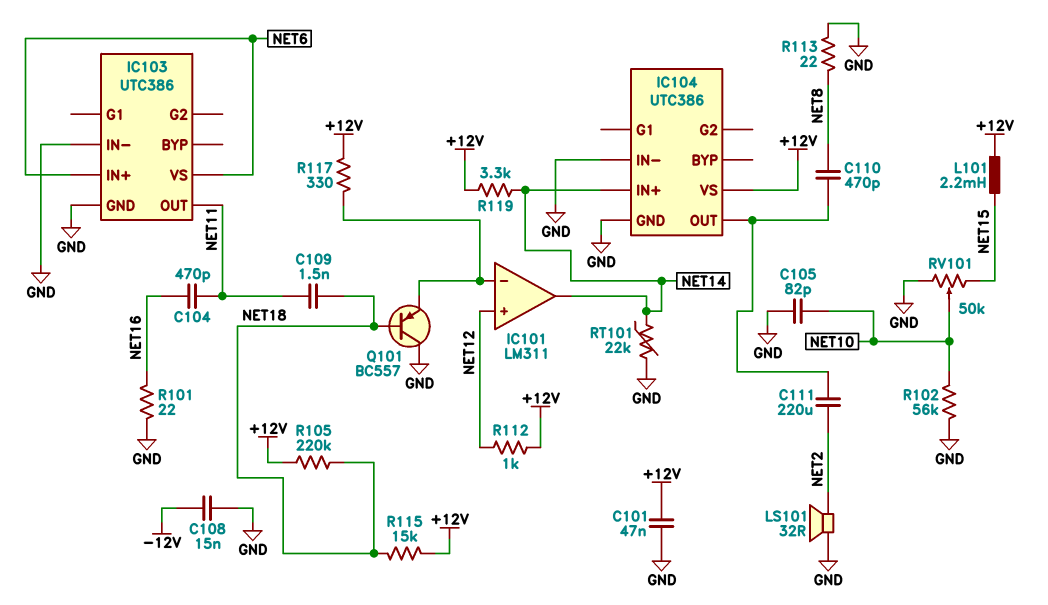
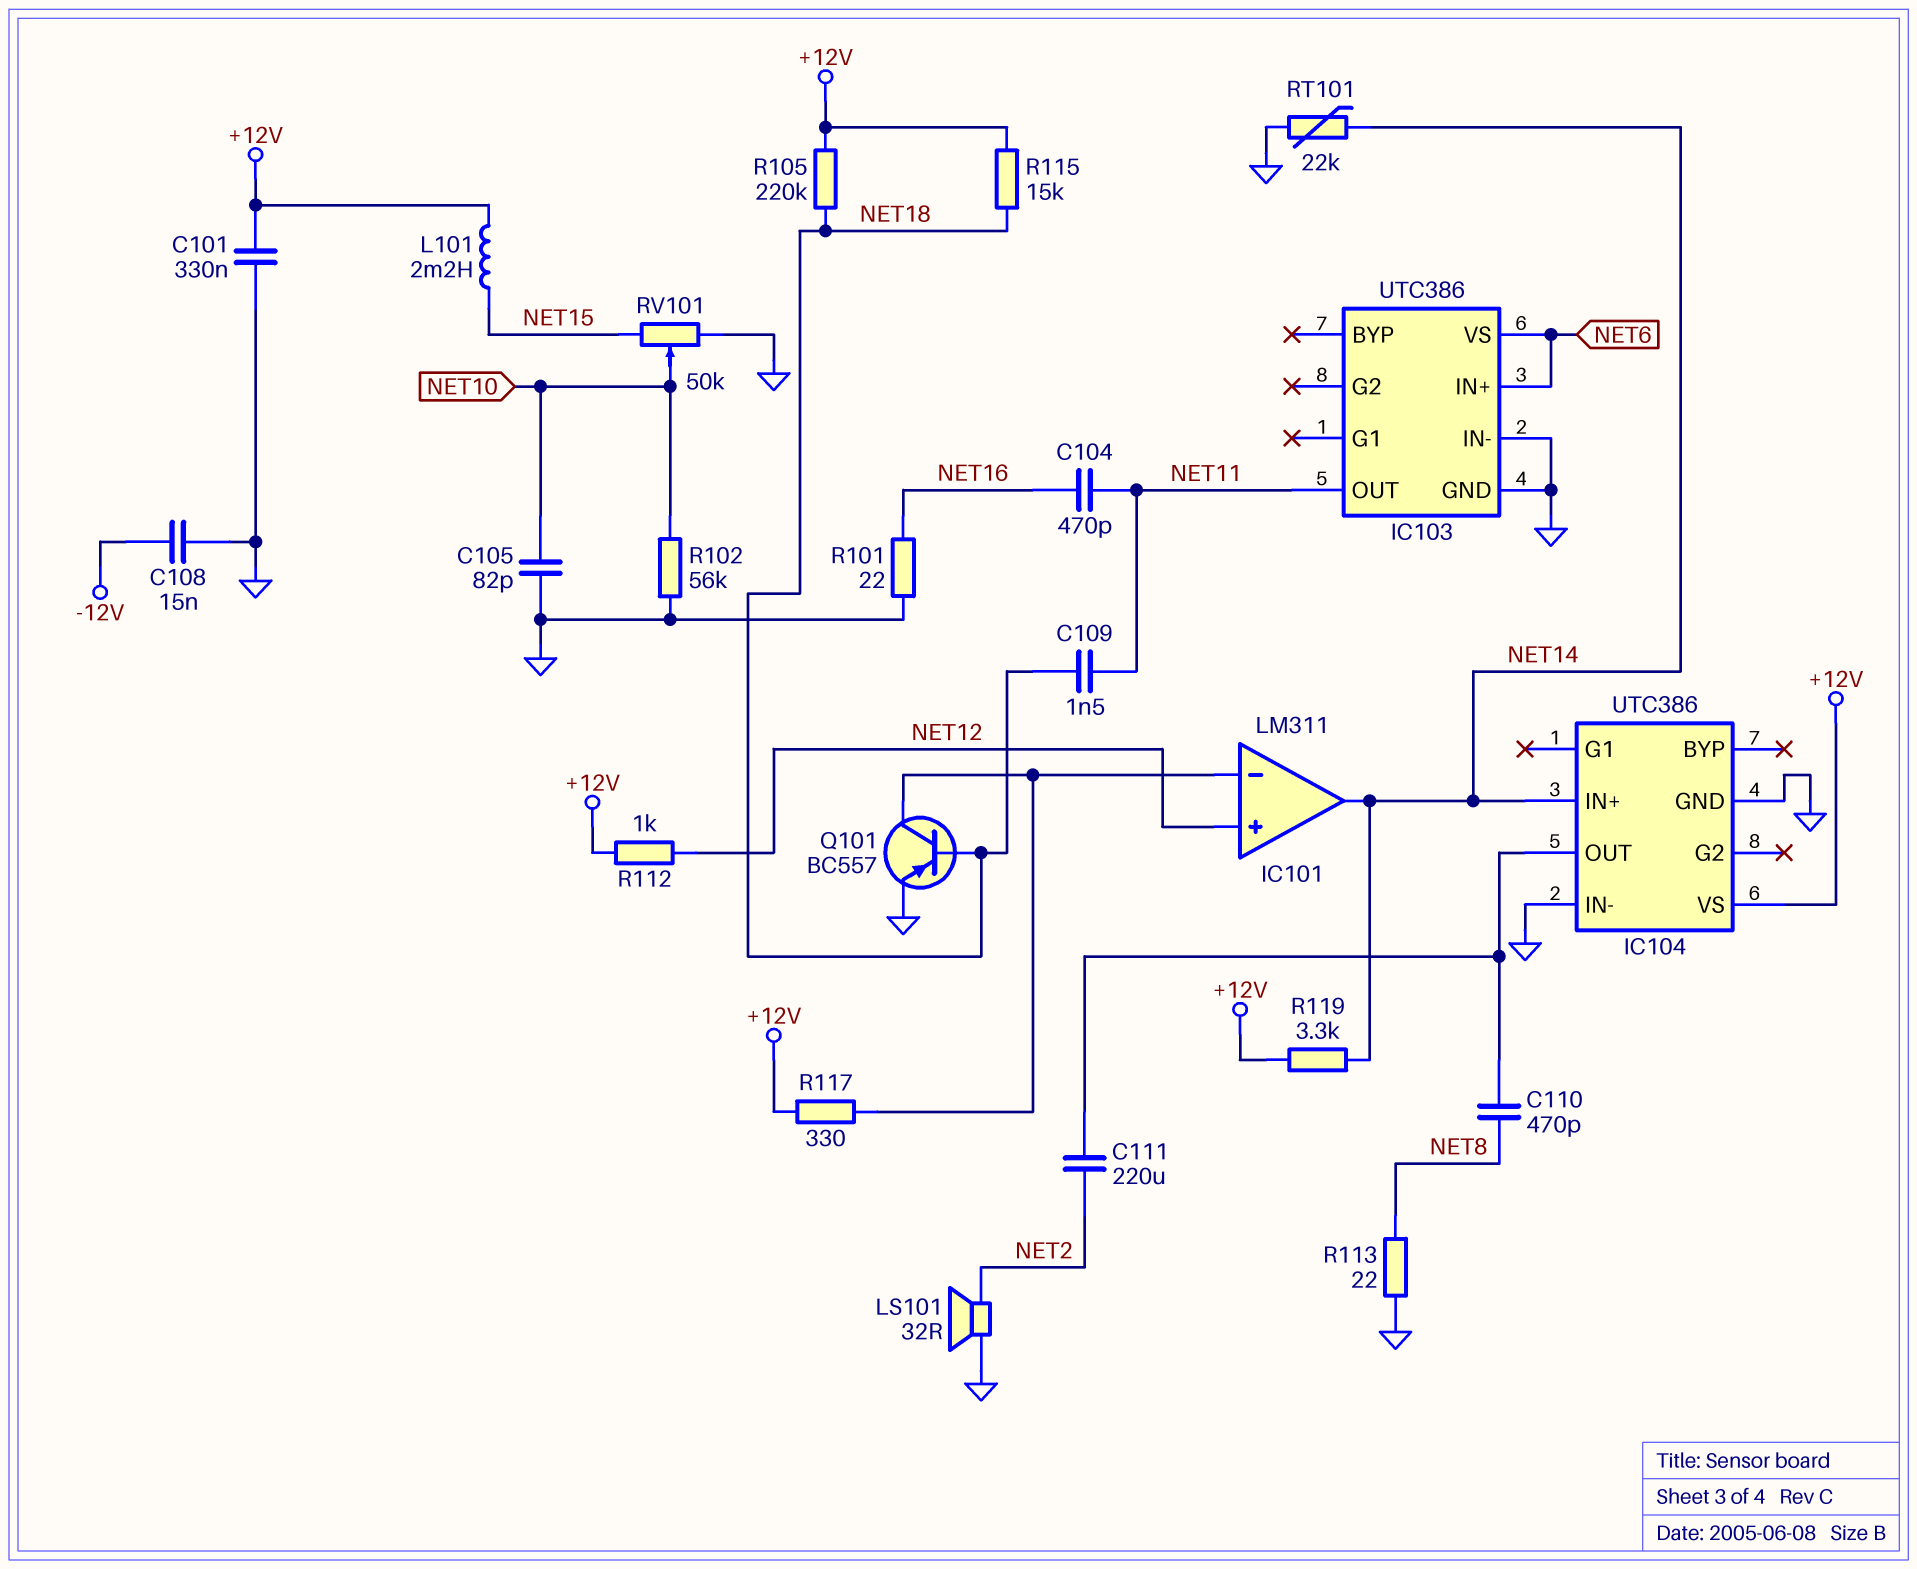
C101: 47nF (+12V, GND) -> 330nF (+12V, GND)
Q101: PNP BC557 (B NET18, C GND, E IC101/in-) -> PNP BC557 (B NET18, C IC101/in-, E GND)

